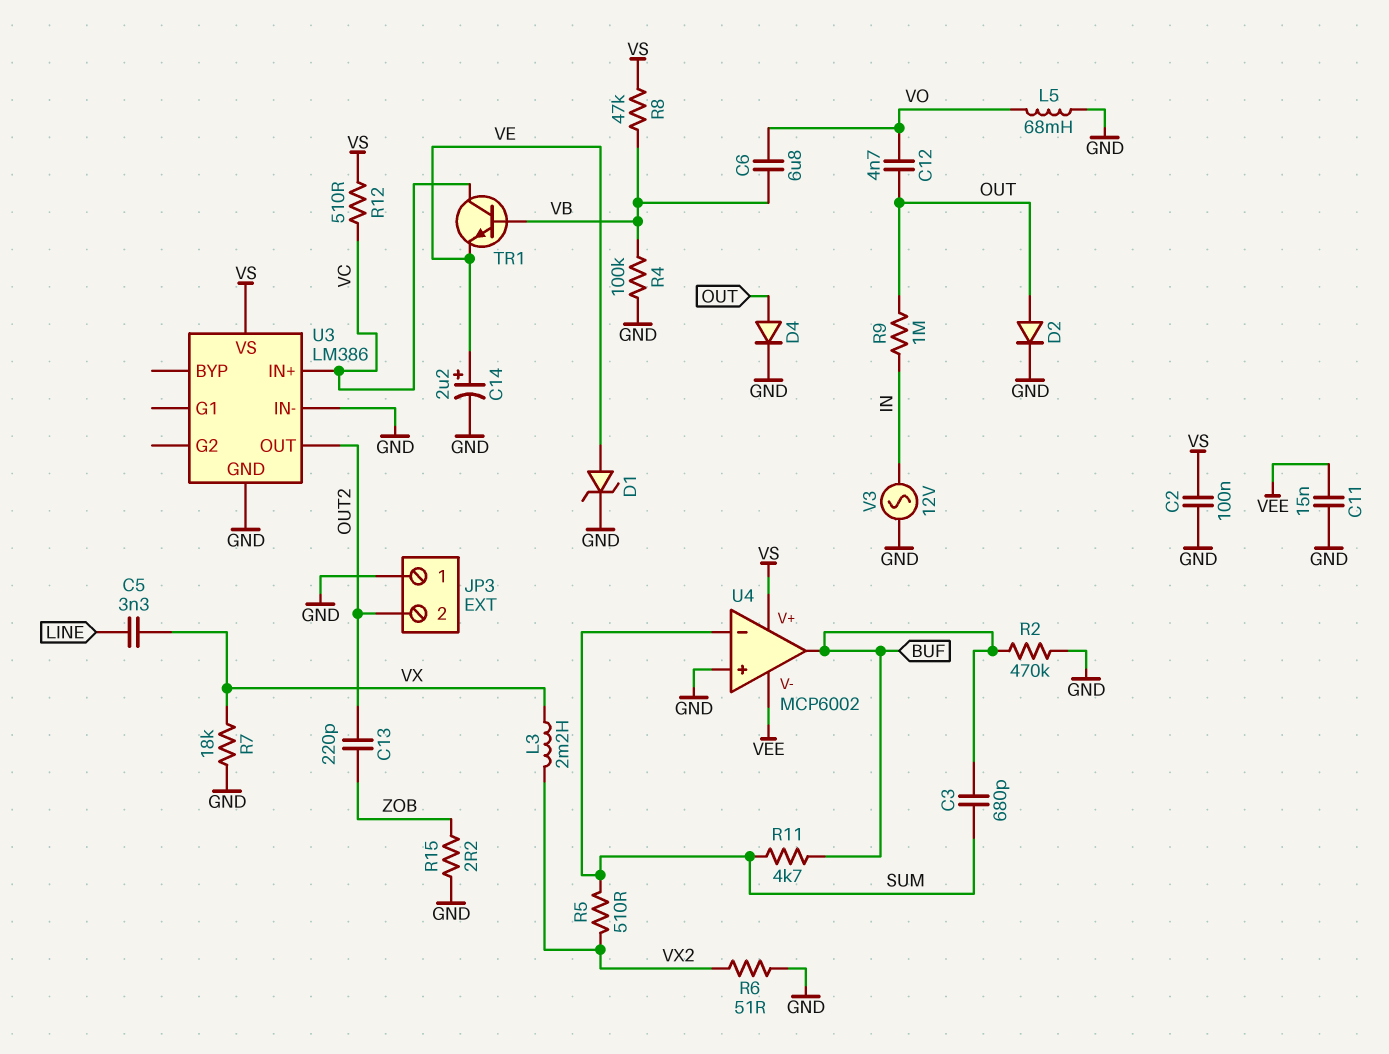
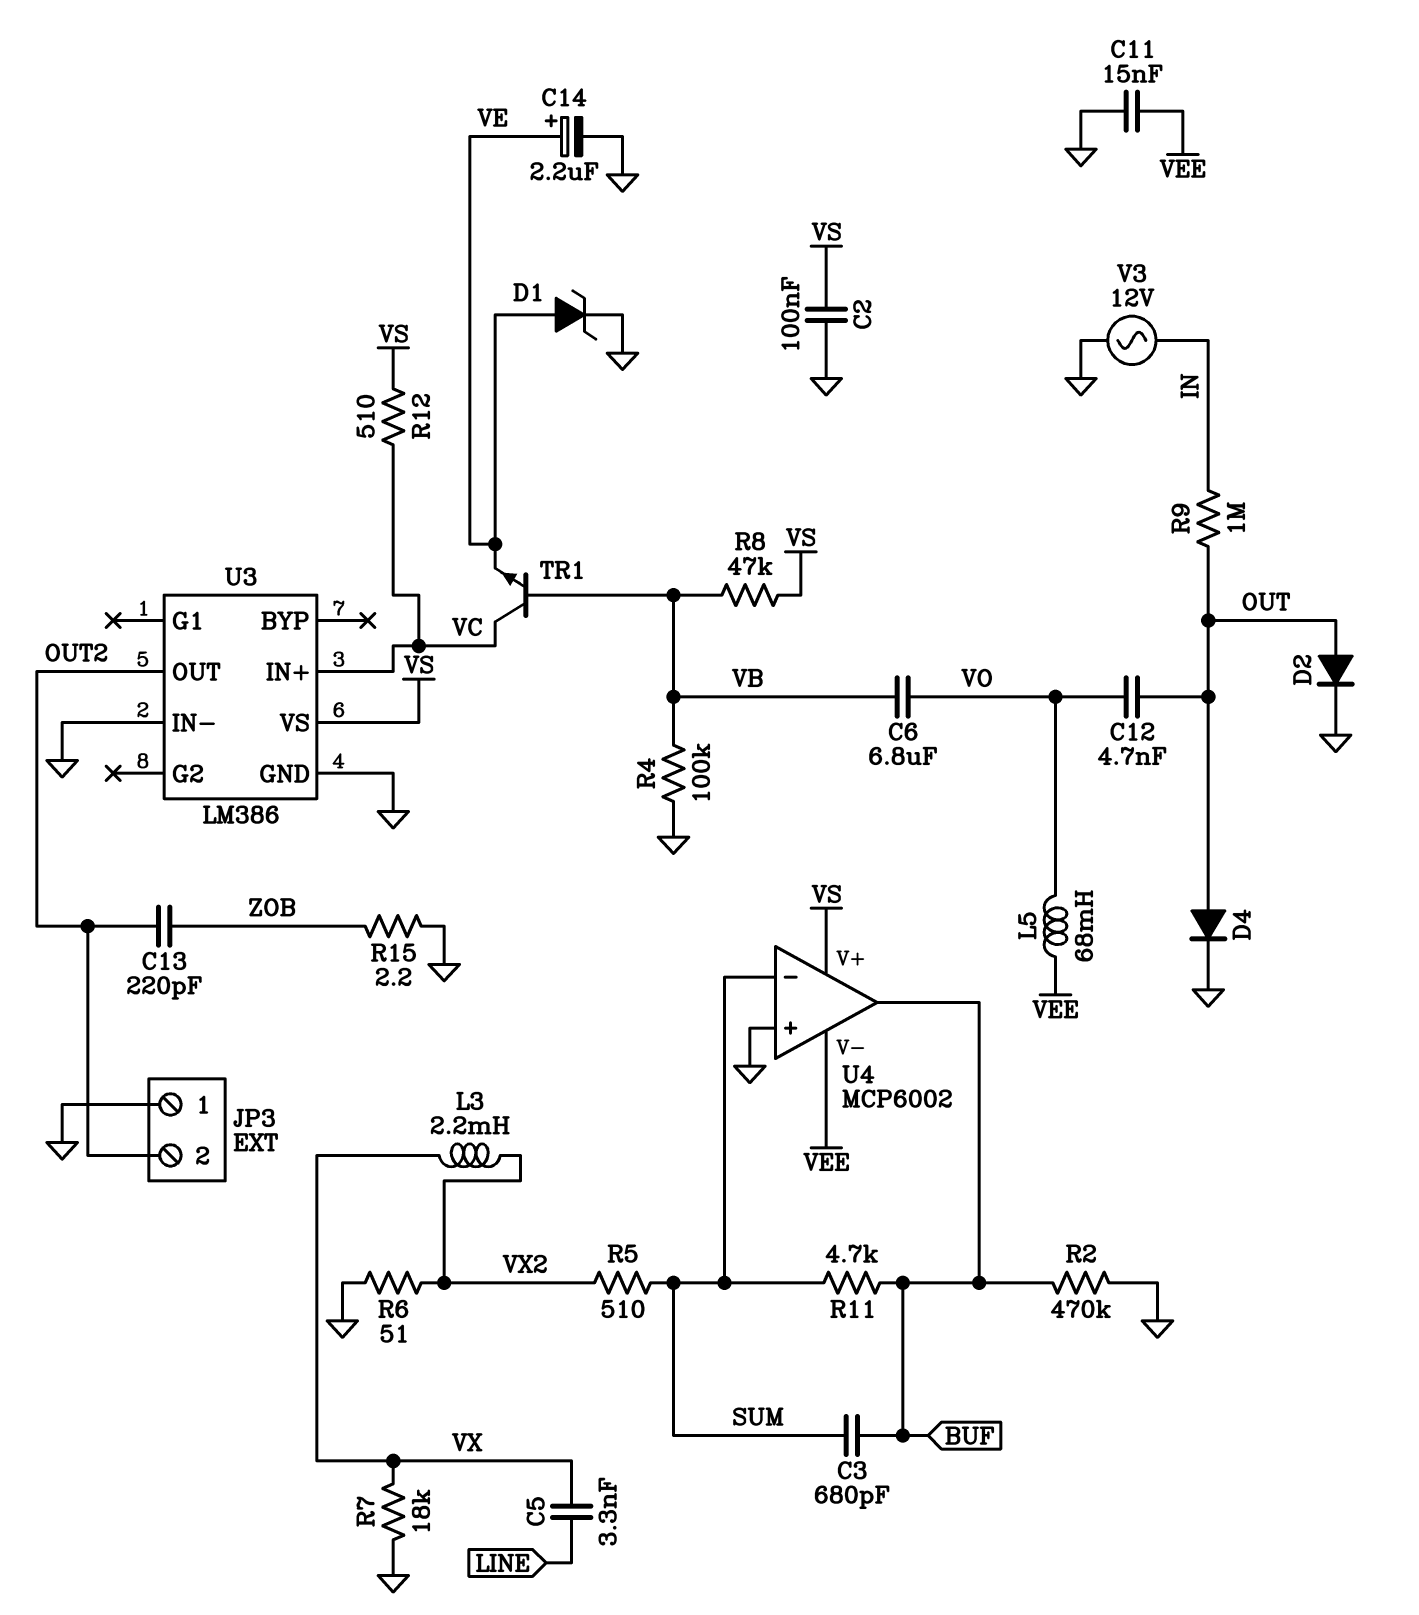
L5: 68mH (GND, VO) -> 68mH (VEE, VO)

